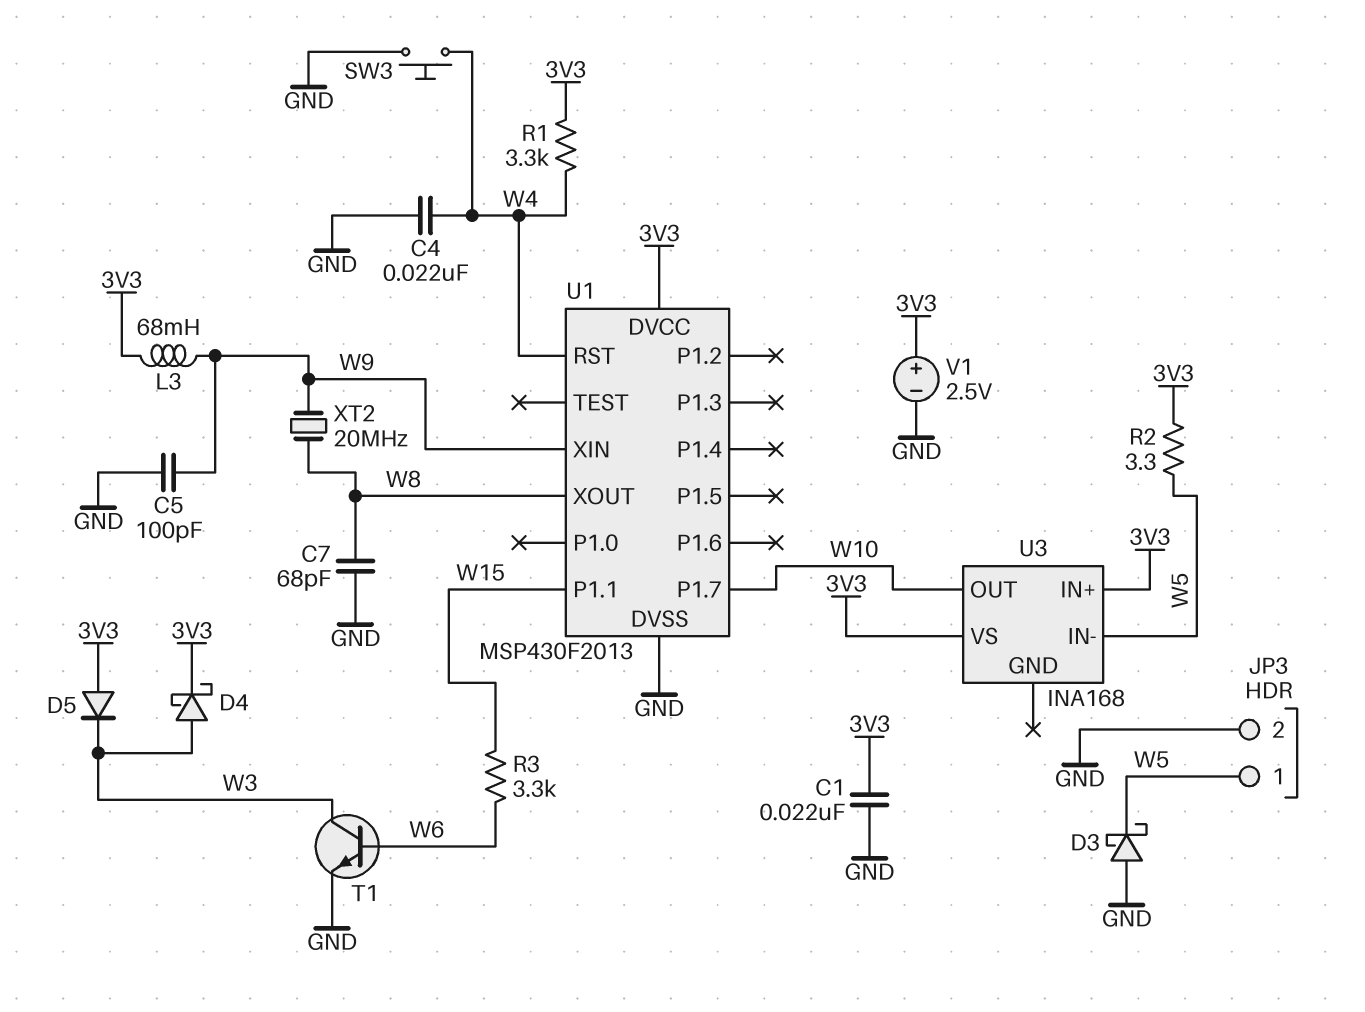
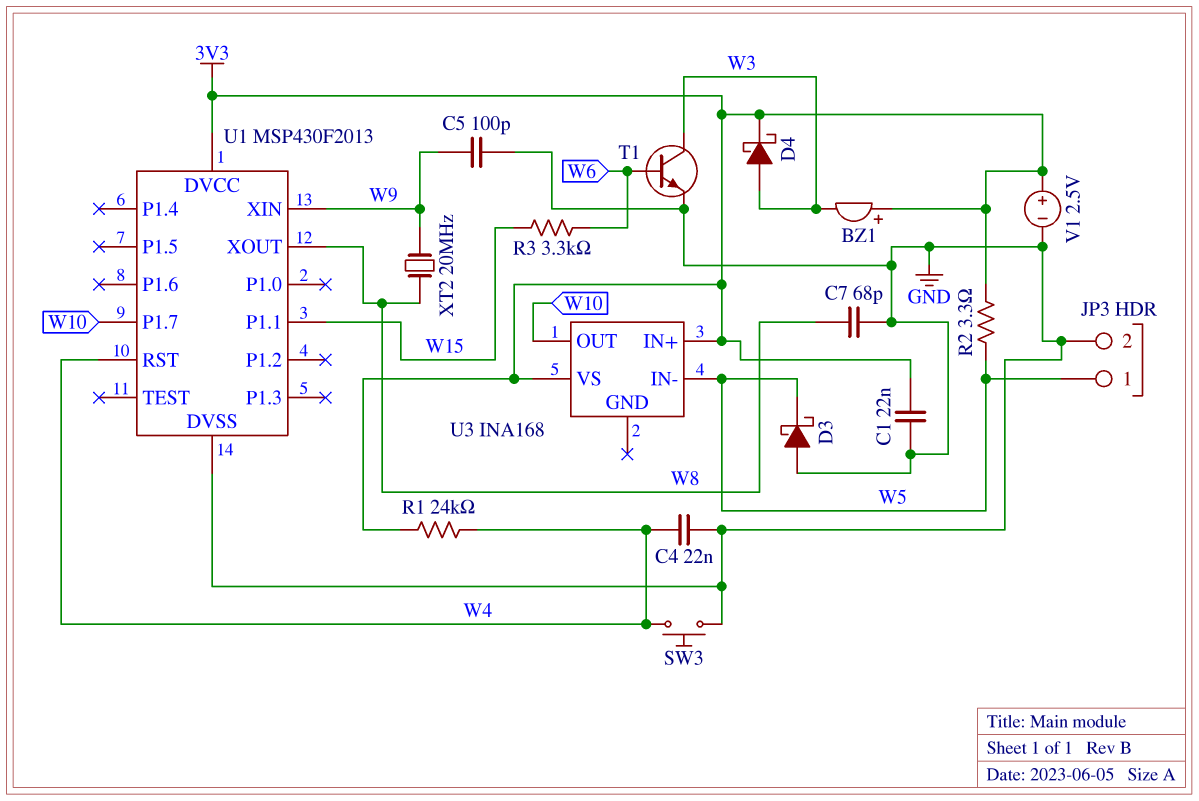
BZ1: none -> buzzer (plus 3V3, minus W3)
D5: diode (A 3V3, K W3) -> none
L3: 68mH (3V3, W9) -> none
R1: 3.3k (3V3, W4) -> 24k (3V3, W4)

